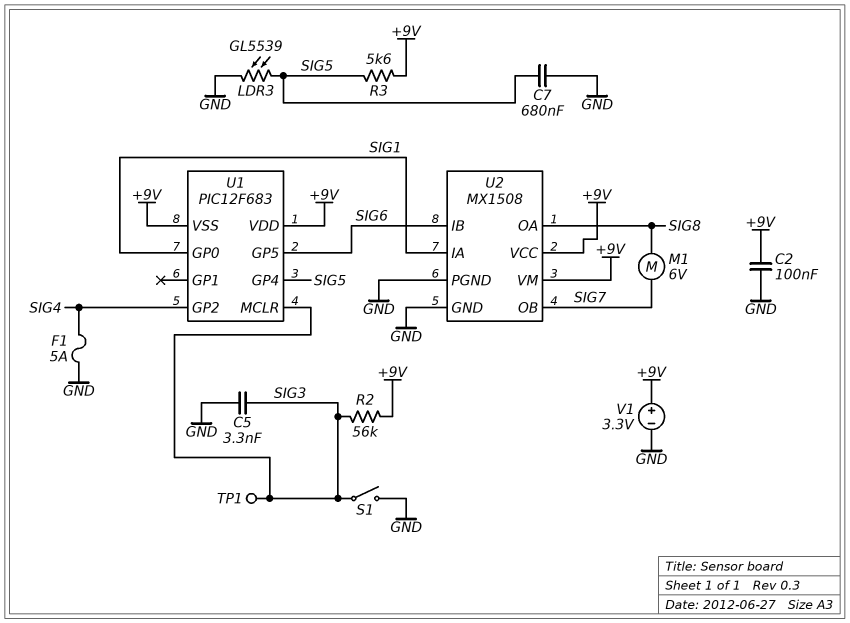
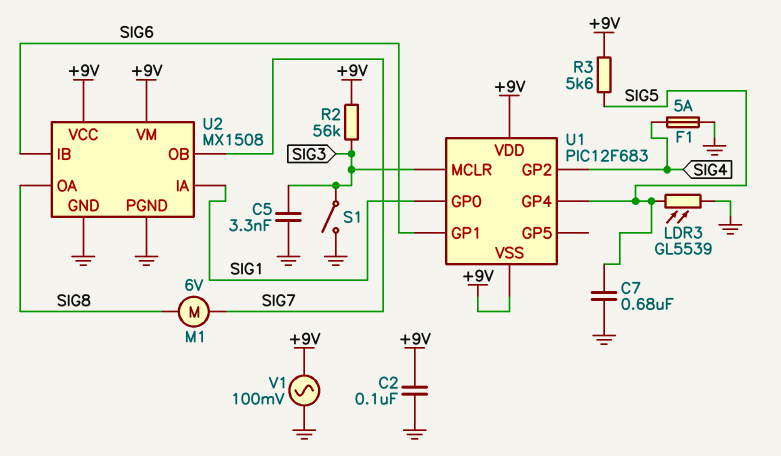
TP1: test point (SIG3) -> none
U1 pin GP1: none -> SIG6
U1 pin GP5: SIG6 -> none
V1: 3.3V (plus +9V, minus GND) -> AC 100mV (+9V, GND)

